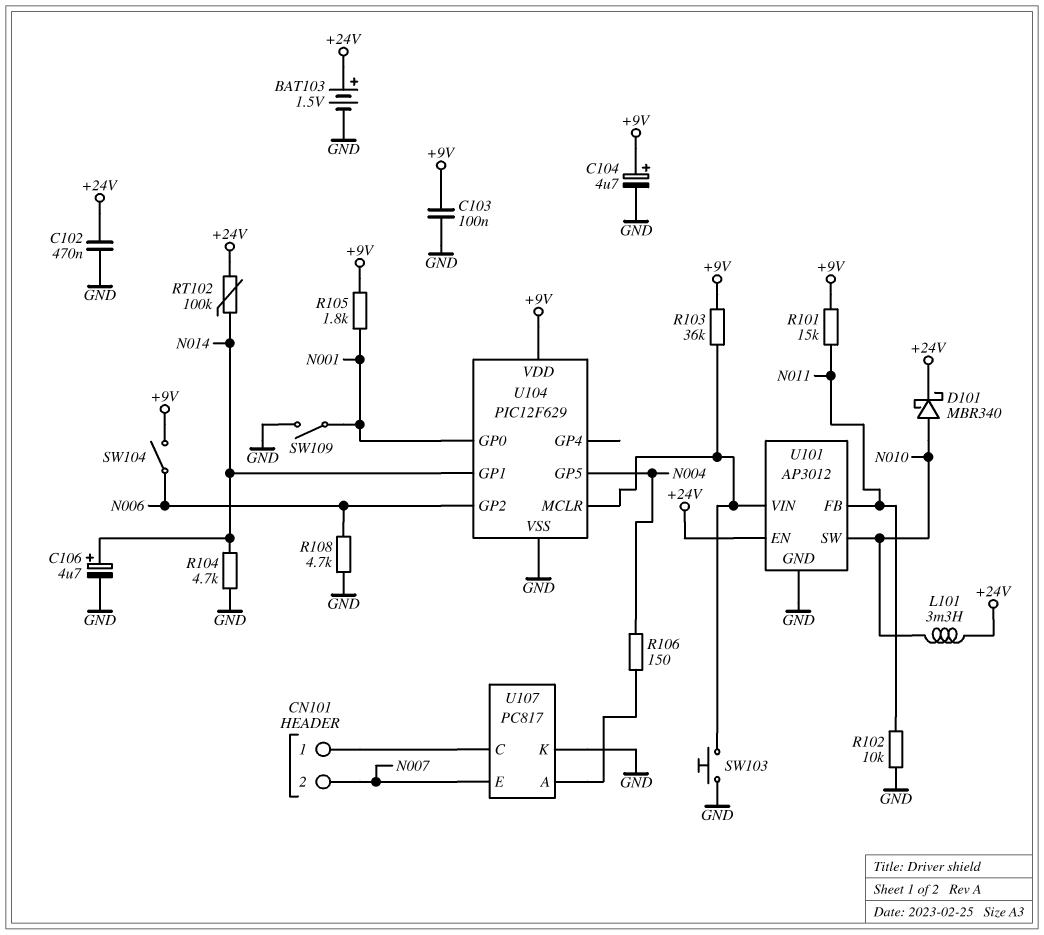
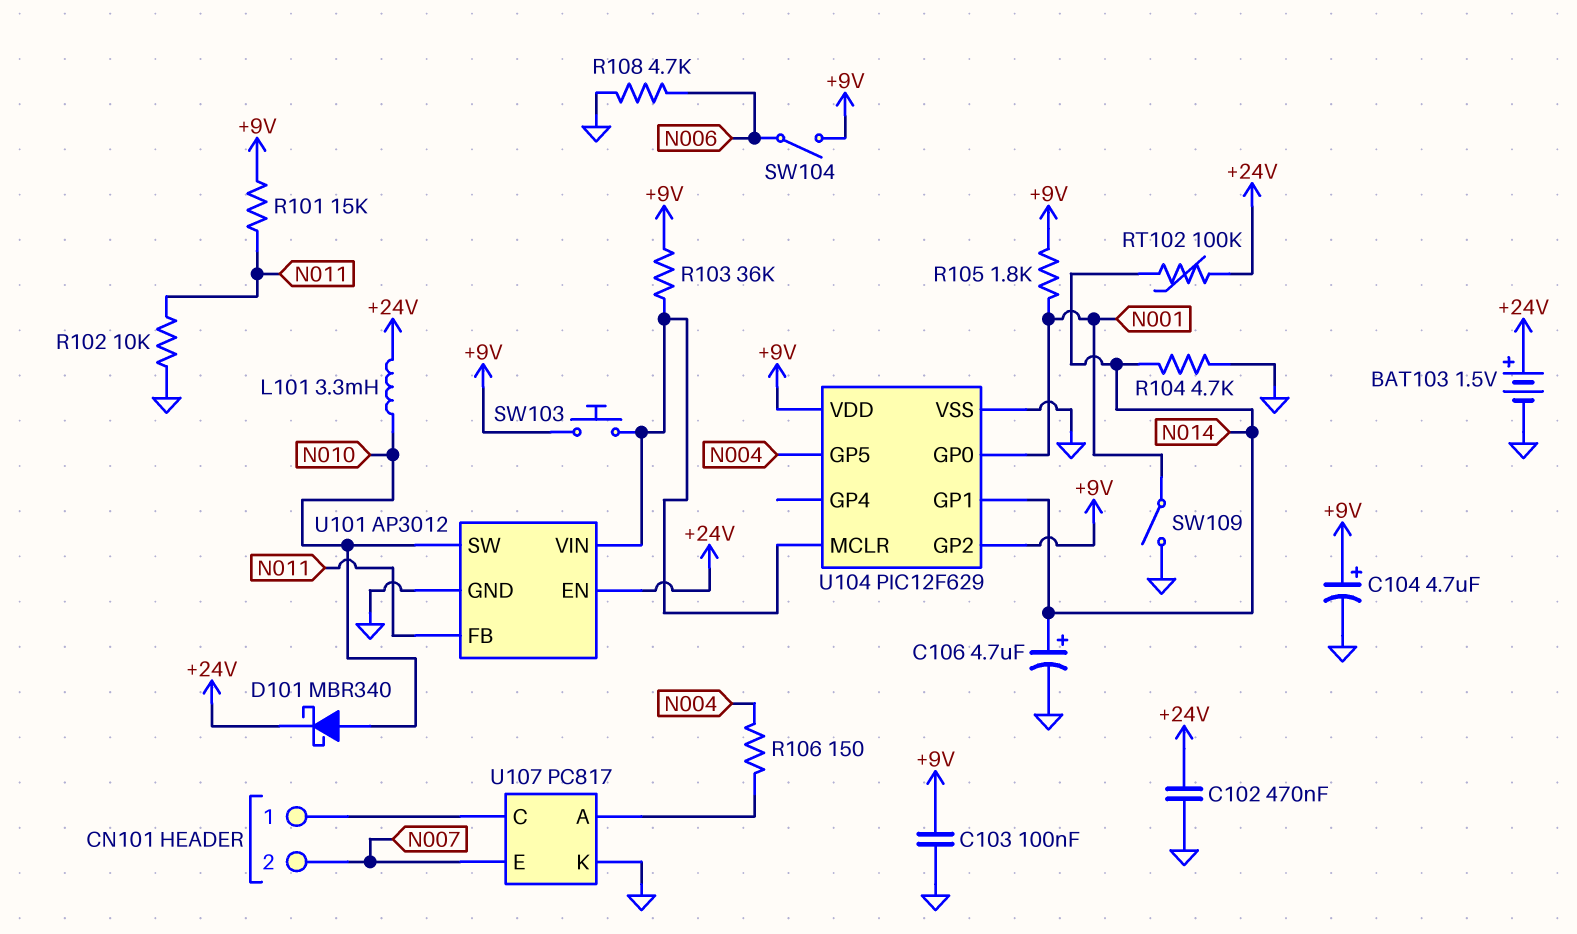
SW103: button (GND, U101/VIN) -> button (+9V, U101/VIN)
U104 pin GP2: N006 -> +9V

